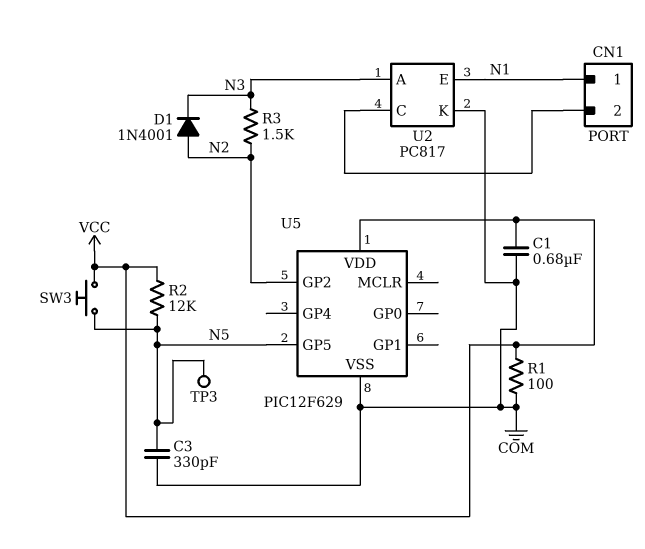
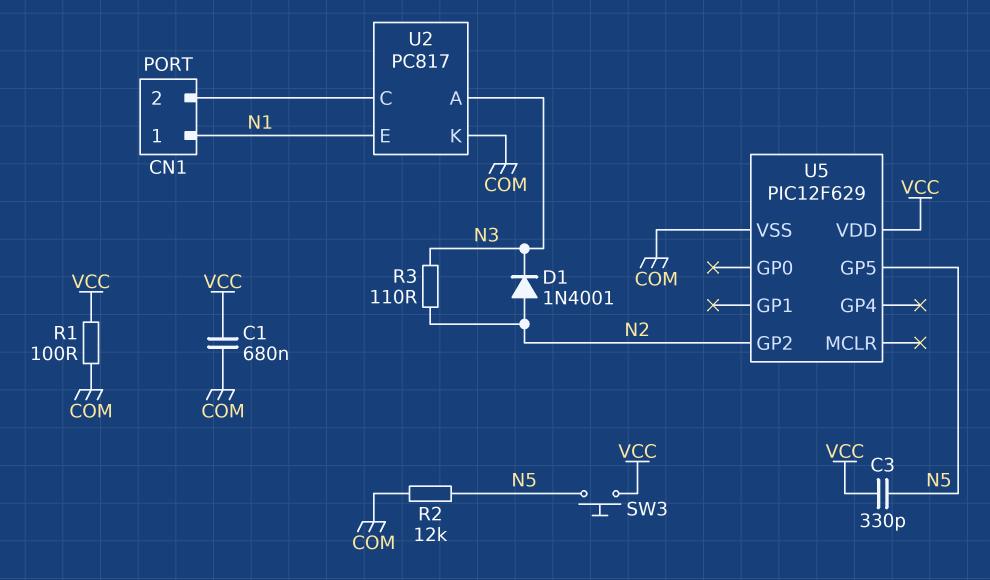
C3: 330pF (COM, N5) -> 330pF (N5, VCC)
R2: 12k (N5, VCC) -> 12k (COM, N5)
R3: 1.5k (N2, N3) -> 110 (N2, N3)
TP3: test point (N5) -> none

